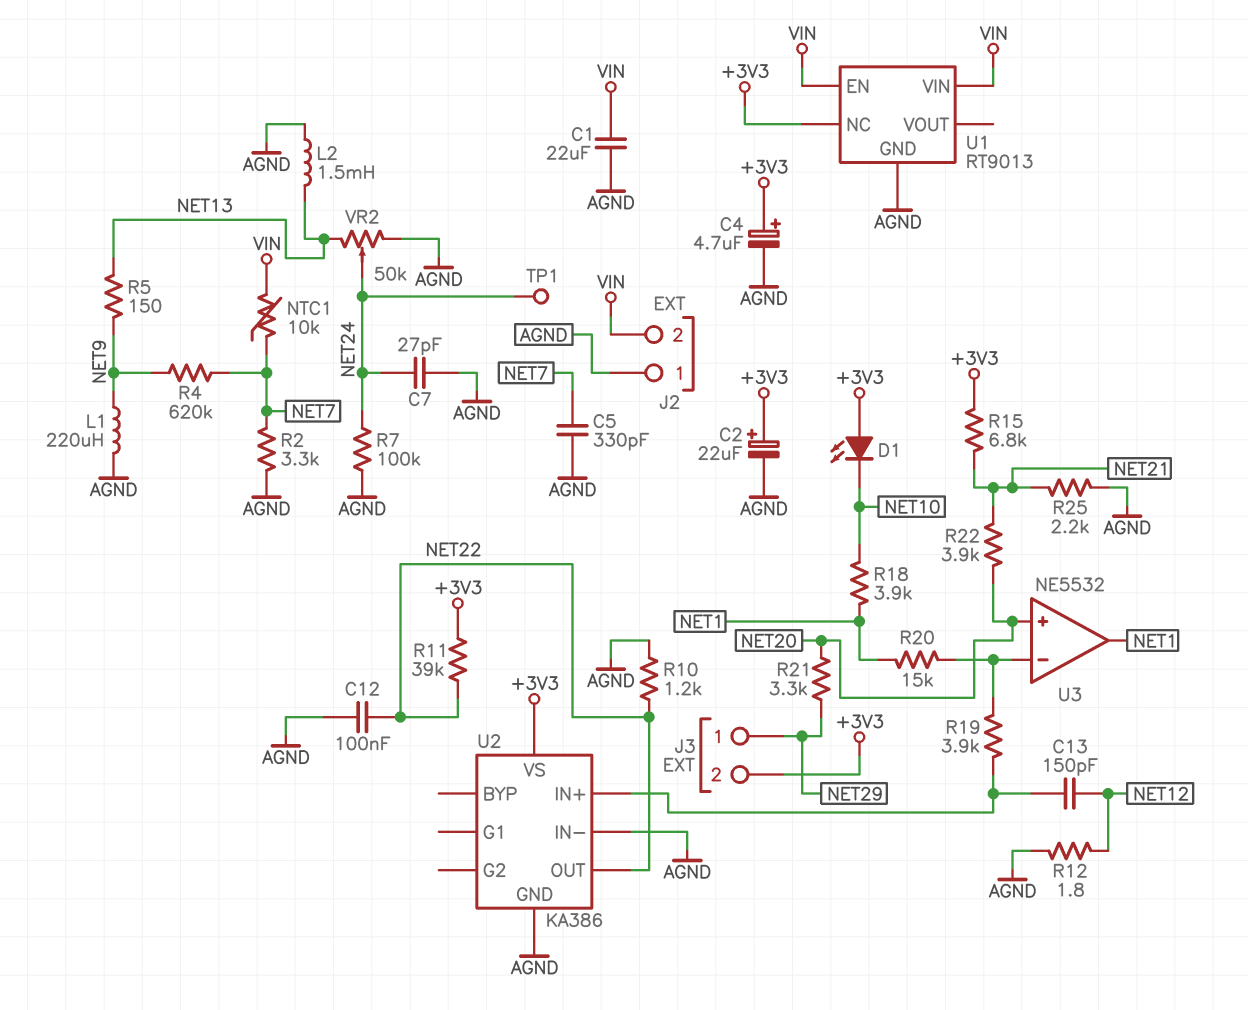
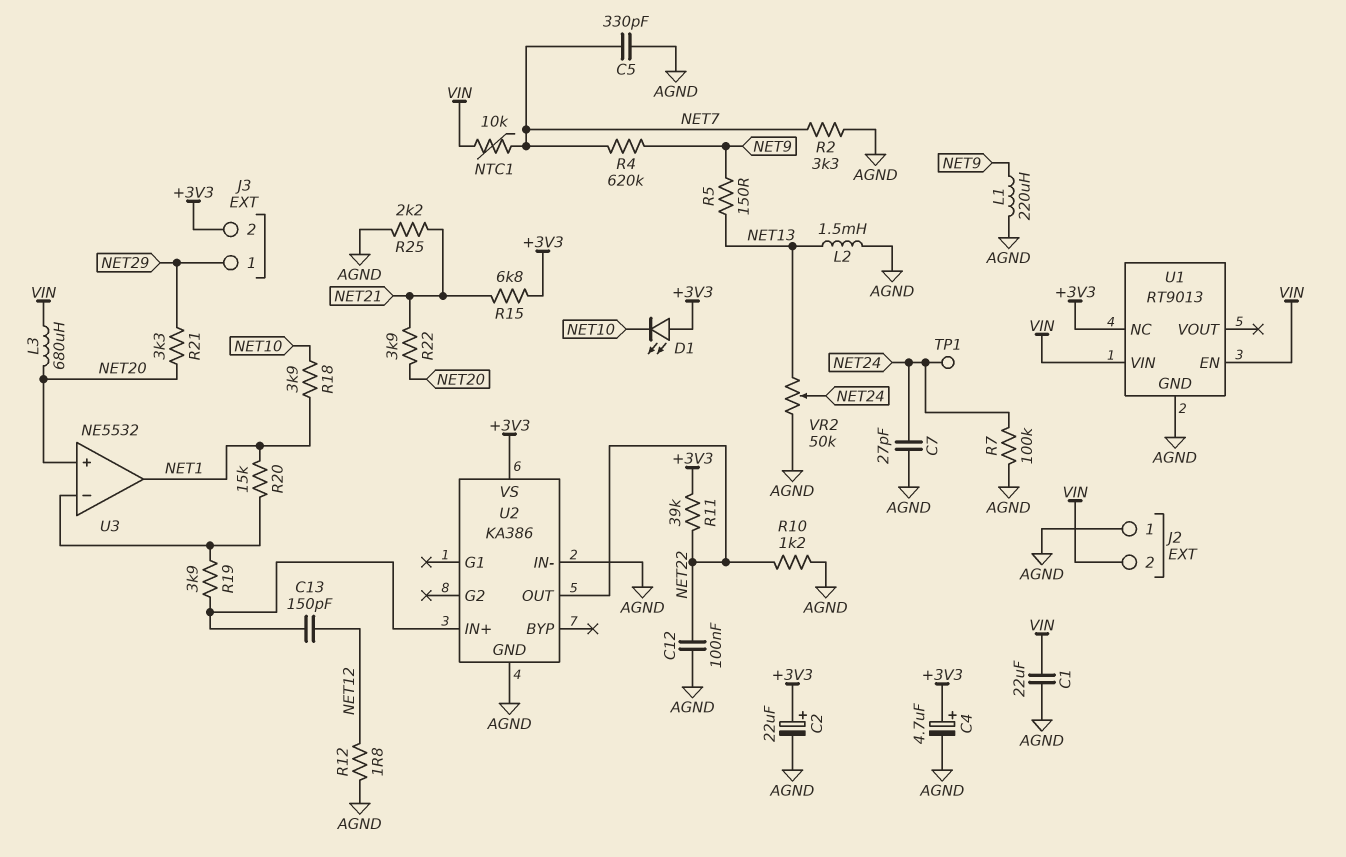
L3: none -> 680uH (NET20, VIN)

